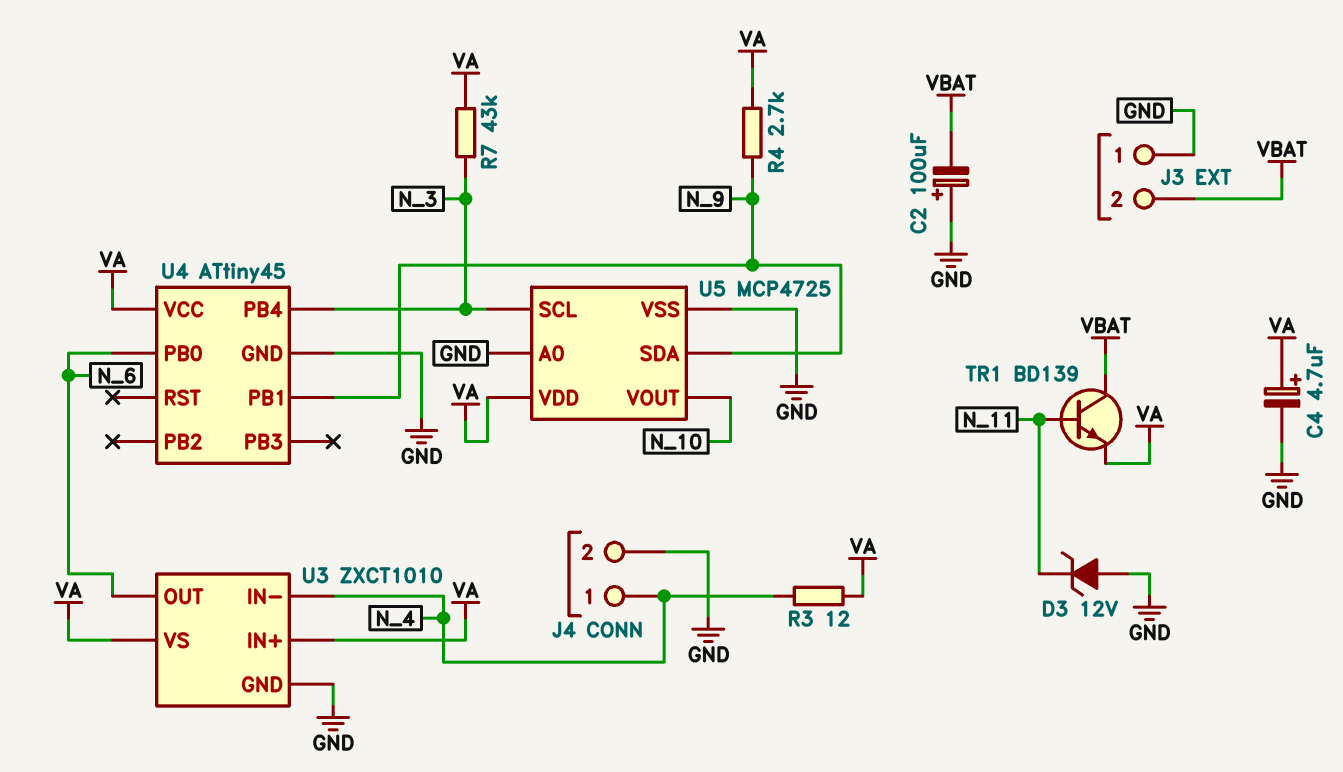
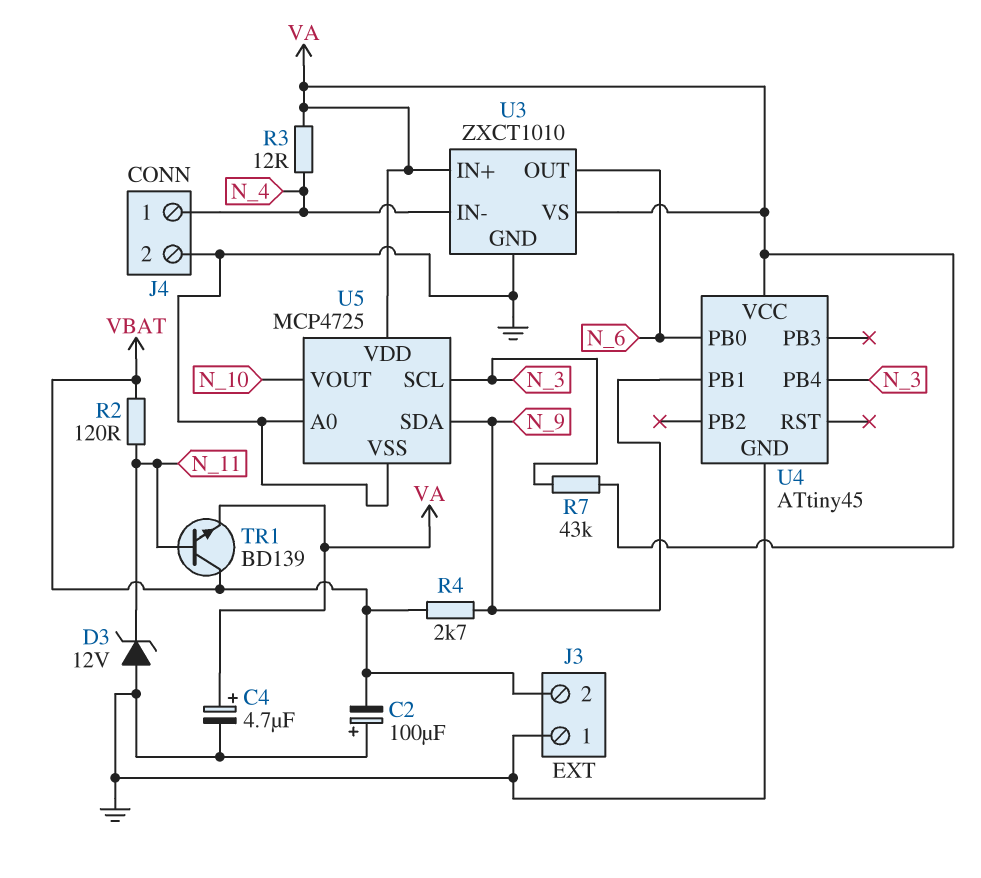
R2: none -> 120 (N_11, VBAT)
R4: 2.7k (N_9, VA) -> 2.7k (N_9, VBAT)

